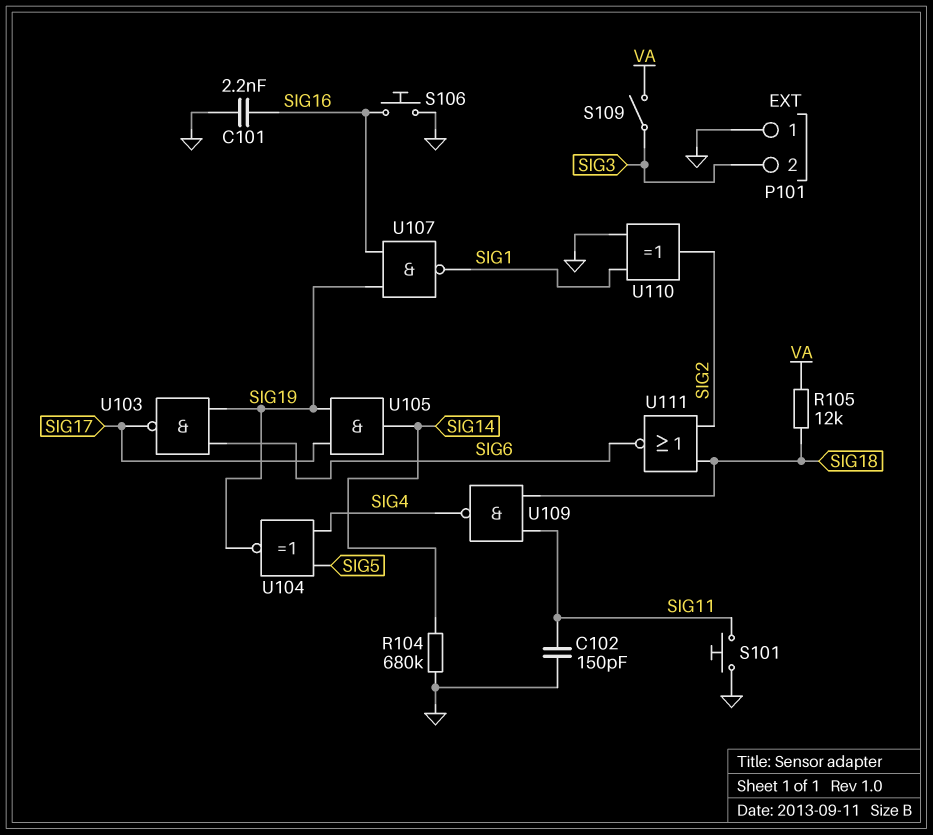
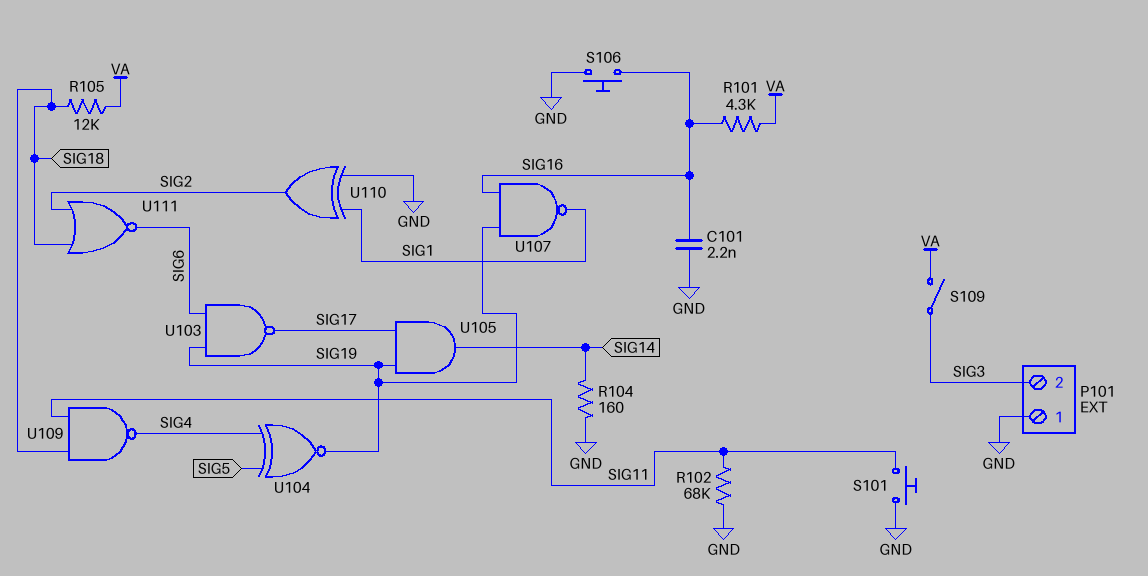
C102: 150pF (GND, SIG11) -> none
R101: none -> 4.3k (SIG16, VA)
R102: none -> 68k (GND, SIG11)
R104: 680k (GND, SIG14) -> 160 (GND, SIG14)

